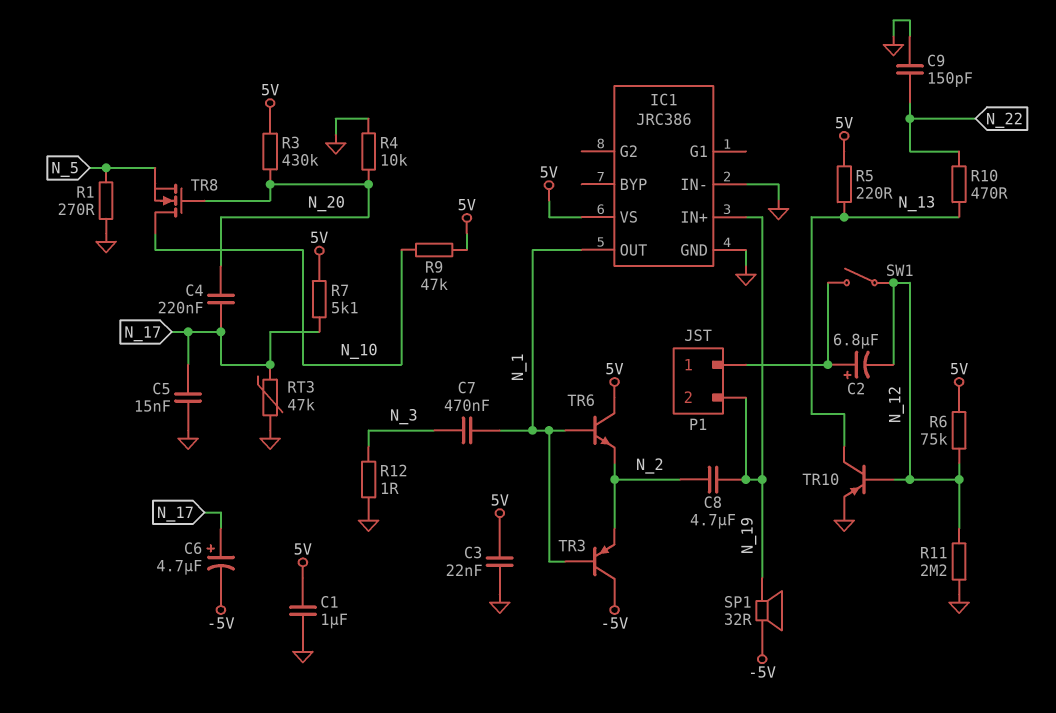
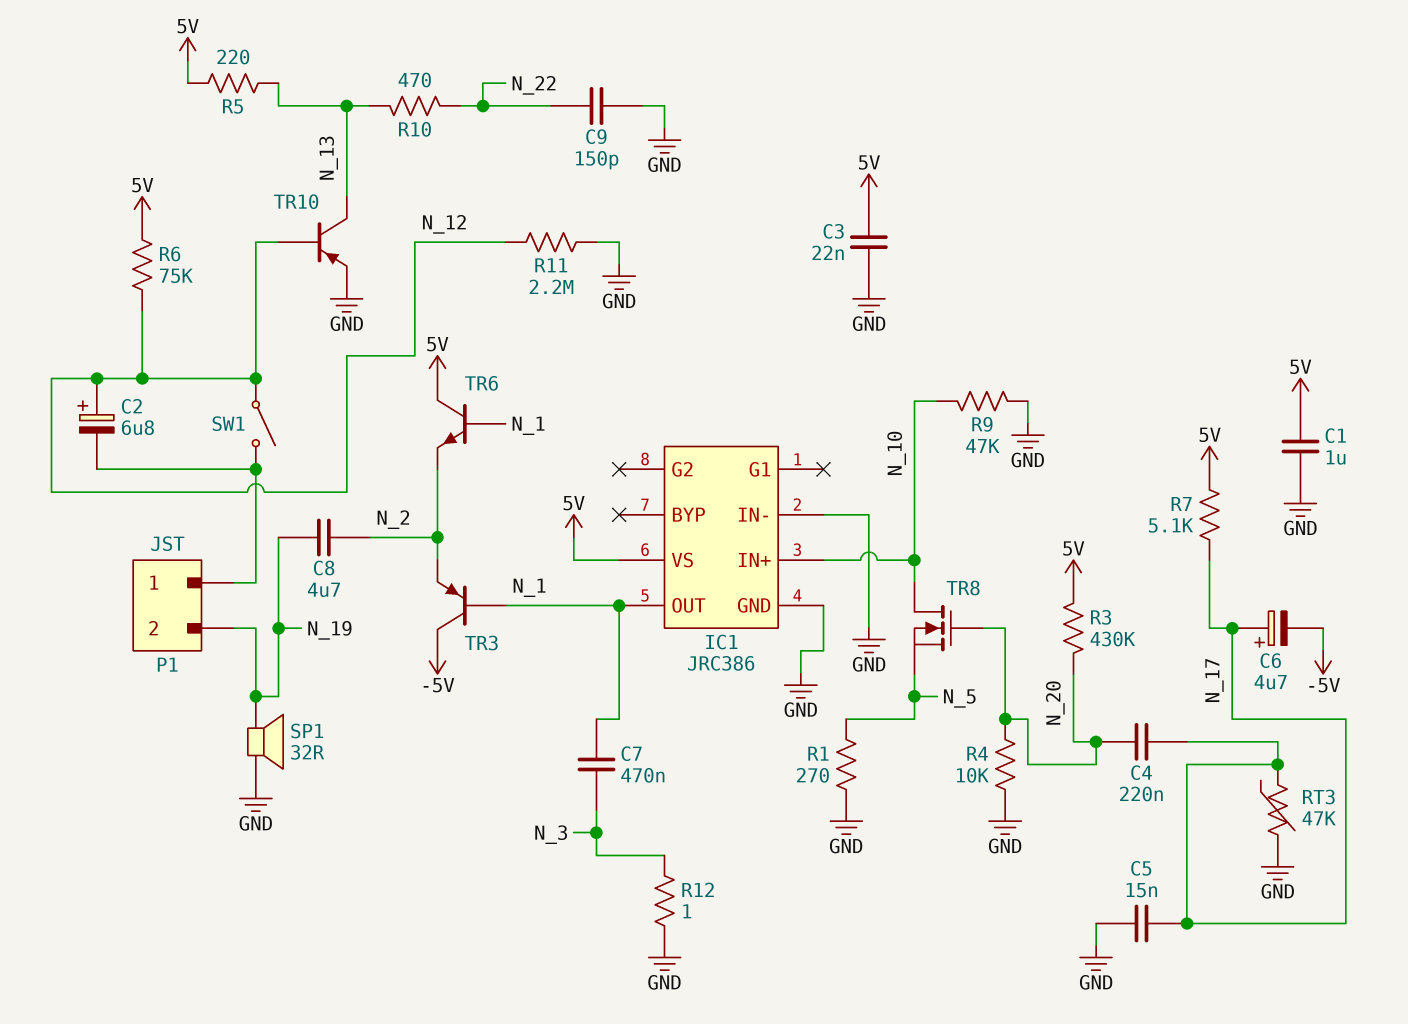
C2: 6.8uF (plus P1/1, minus N_12) -> 6.8uF (plus N_12, minus P1/1)
IC1 pin IN+: N_19 -> N_10
R9: 47k (5V, N_10) -> 47k (GND, N_10)
SP1: speaker 32R (-5V, N_19) -> speaker 32R (GND, N_19)

